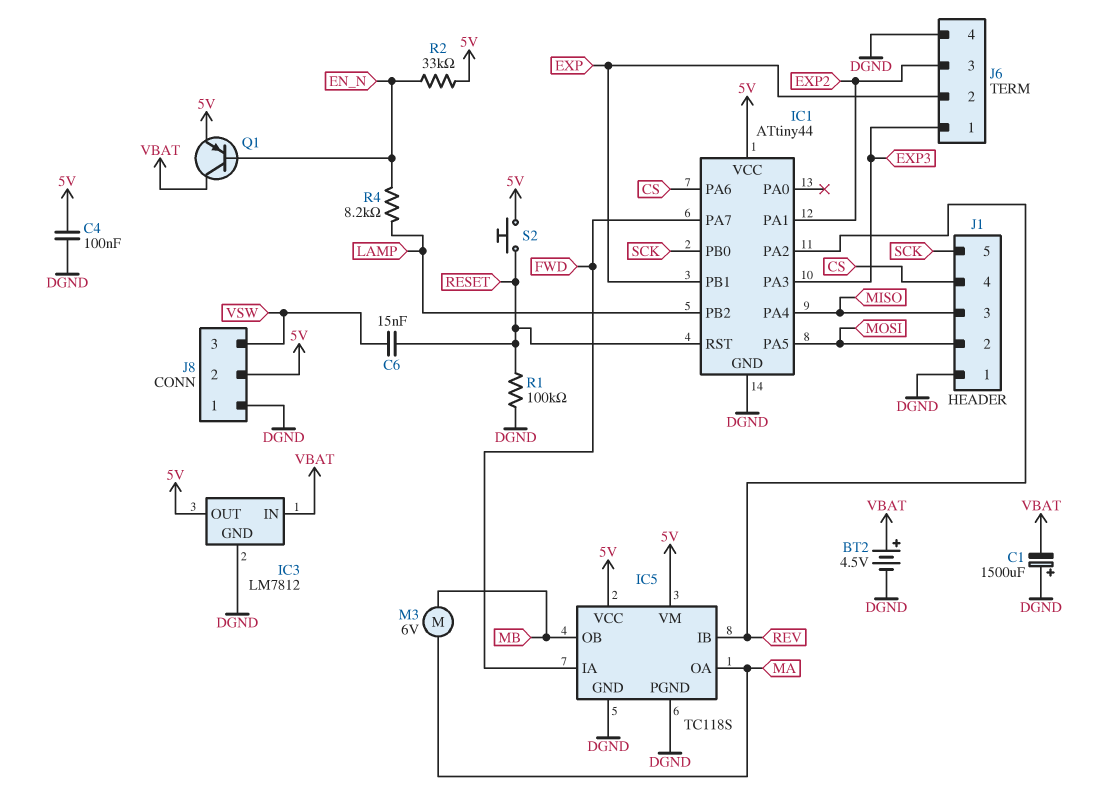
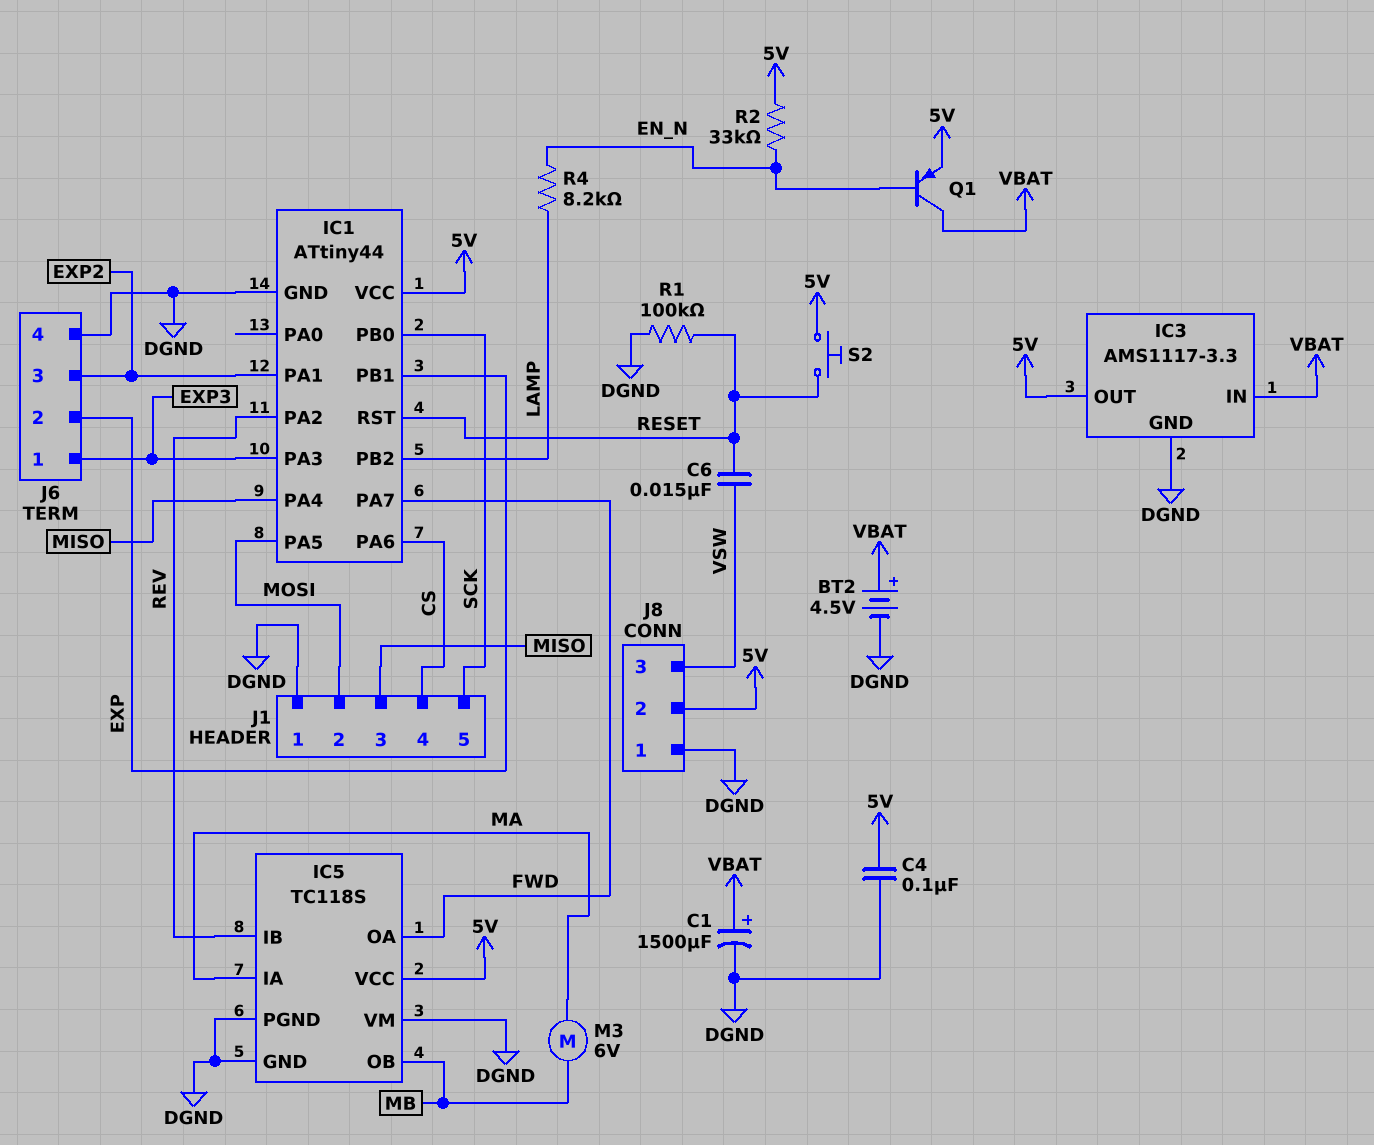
C1: 1500uF (plus DGND, minus VBAT) -> 1500uF (plus VBAT, minus DGND)
IC3: LM7812 -> AMS1117-3.3
IC5 pin IA: FWD -> MA
IC5 pin OA: MA -> FWD
IC5 pin VM: 5V -> DGND

